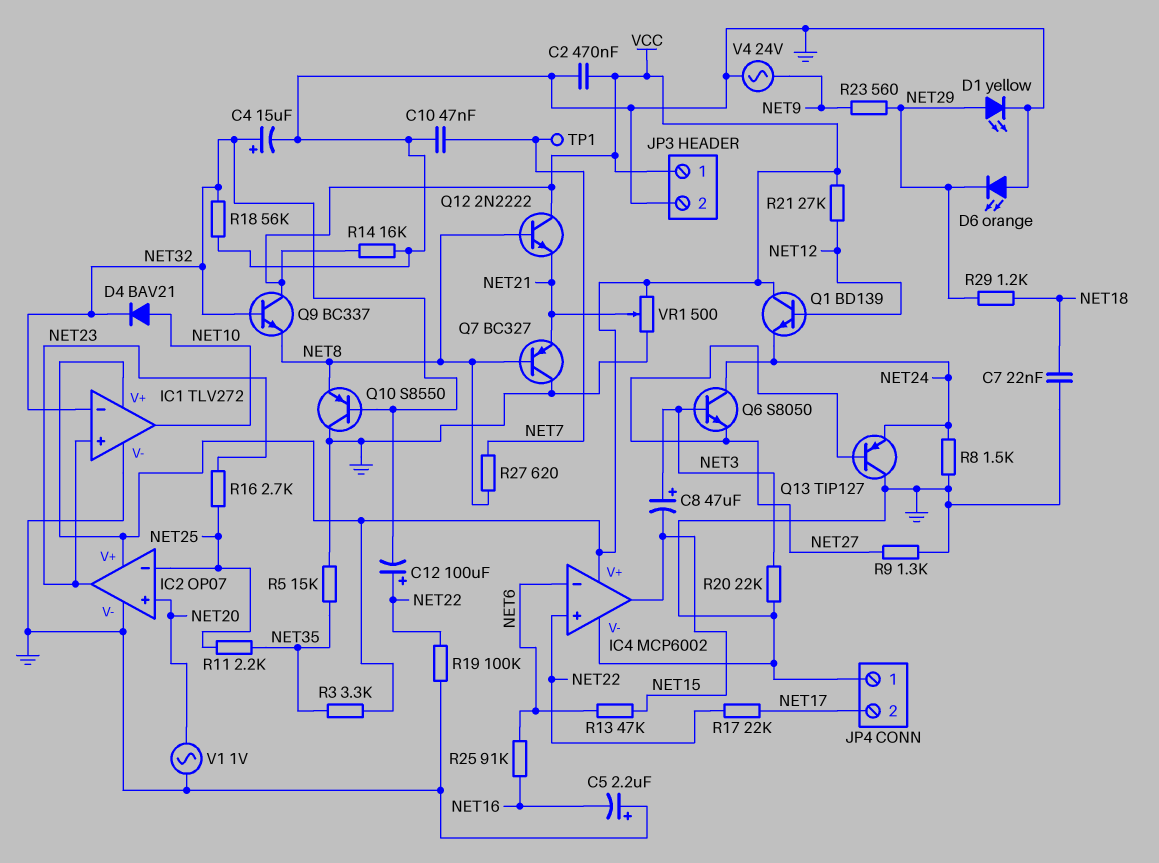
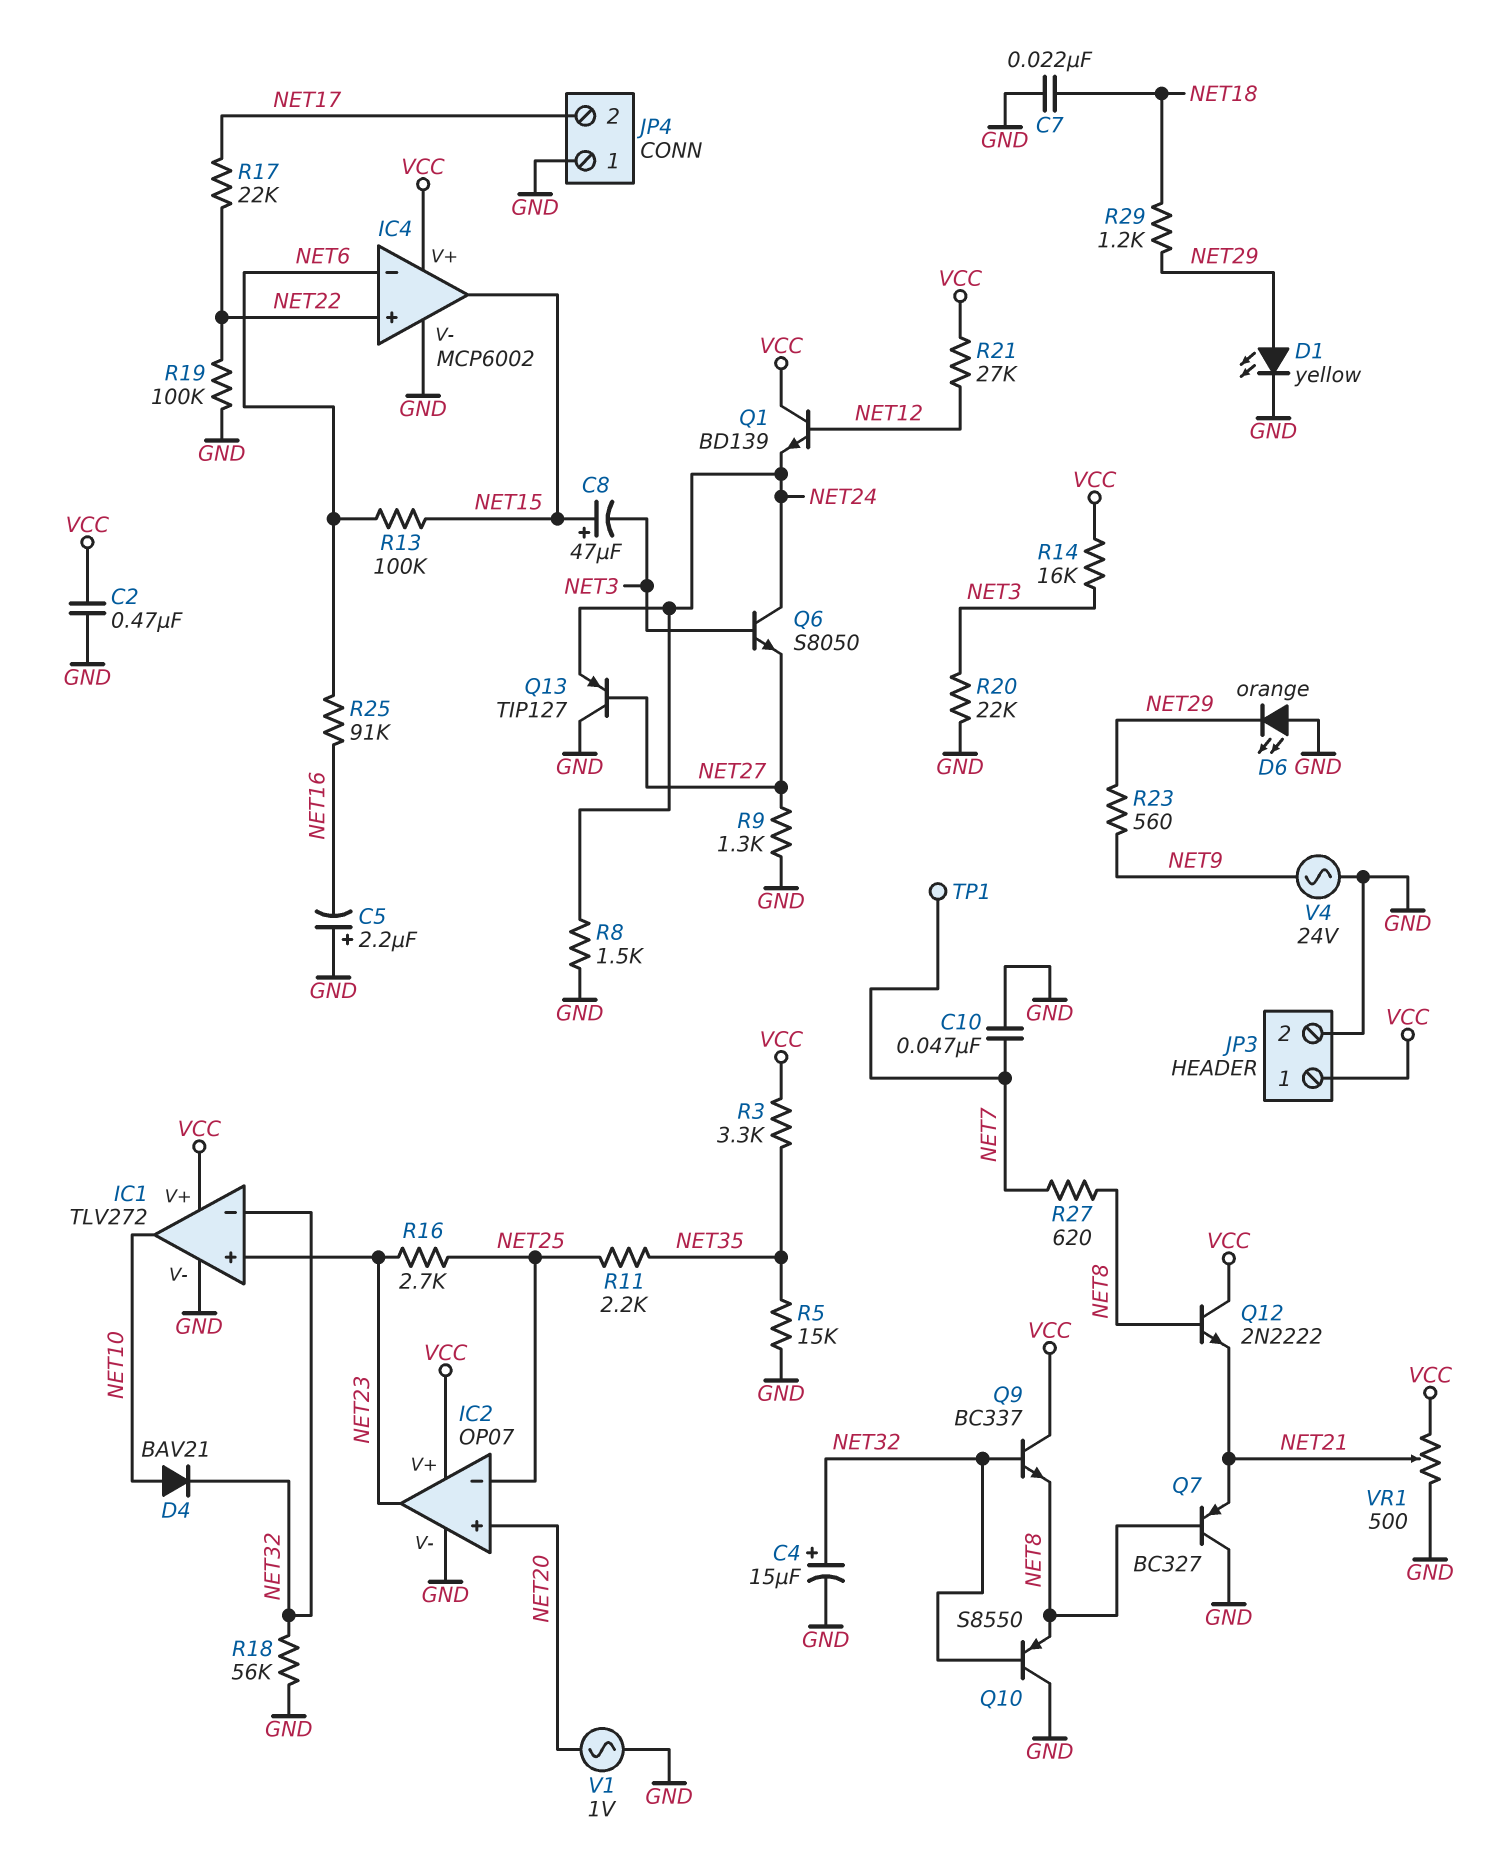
C8: 47uF (plus NET3, minus NET15) -> 47uF (plus NET15, minus NET3)
C12: 100uF (plus NET22, minus NET32) -> none
R13: 47k (NET6, NET15) -> 100k (NET6, NET15)
R14: 16k (GND, VCC) -> 16k (NET3, VCC)

